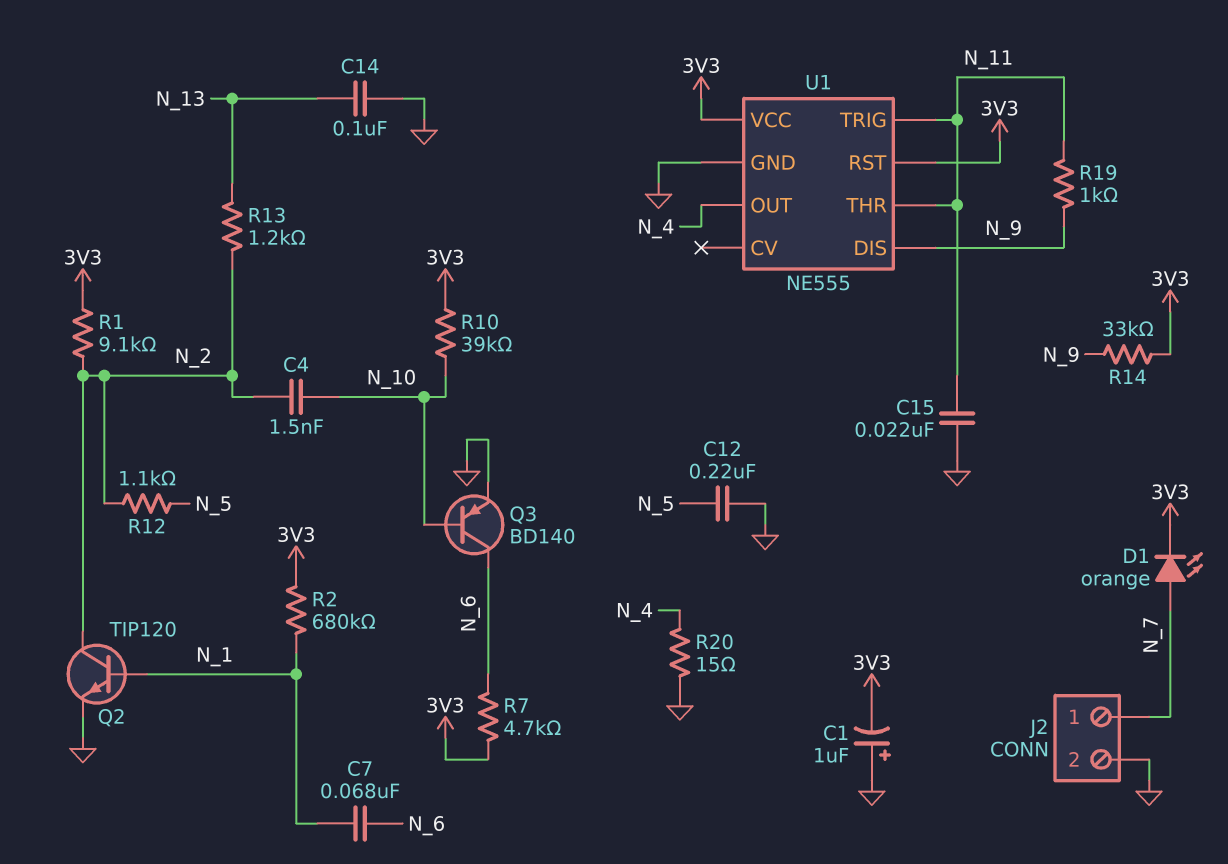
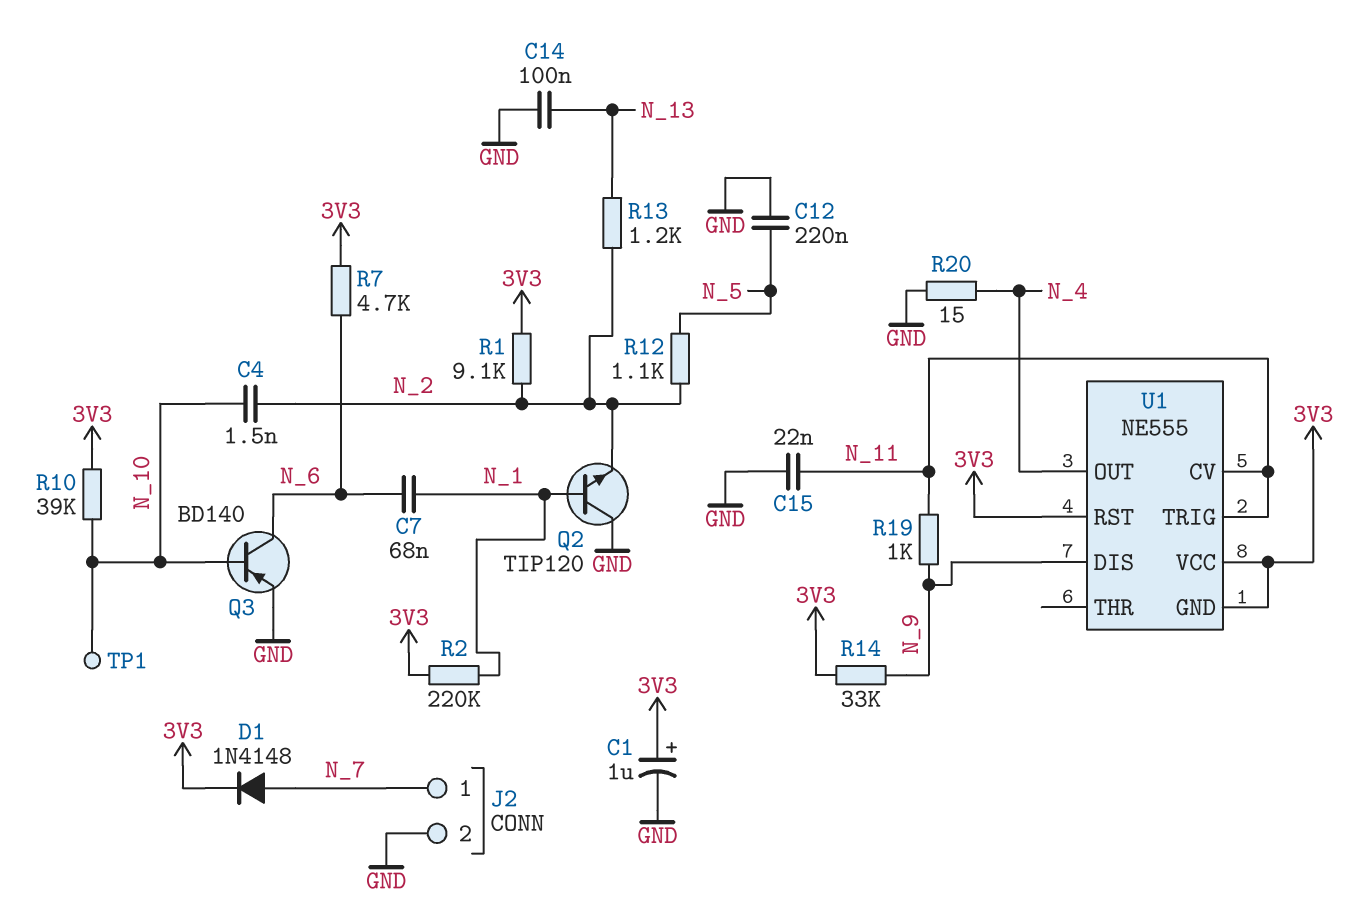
C1: 1uF (plus GND, minus 3V3) -> 1uF (plus 3V3, minus GND)
D1: LED orange (A N_7, K 3V3) -> diode 1N4148 (A N_7, K 3V3)
Q2: NPN TIP120 (B N_1, C N_2, E GND) -> NPN TIP120 (B N_1, C GND, E N_2)
R2: 680k (3V3, N_1) -> 220k (3V3, N_1)
TP1: none -> test point (N_10)
U1 pin CV: none -> N_11
U1 pin GND: GND -> 3V3
U1 pin THR: N_11 -> none

